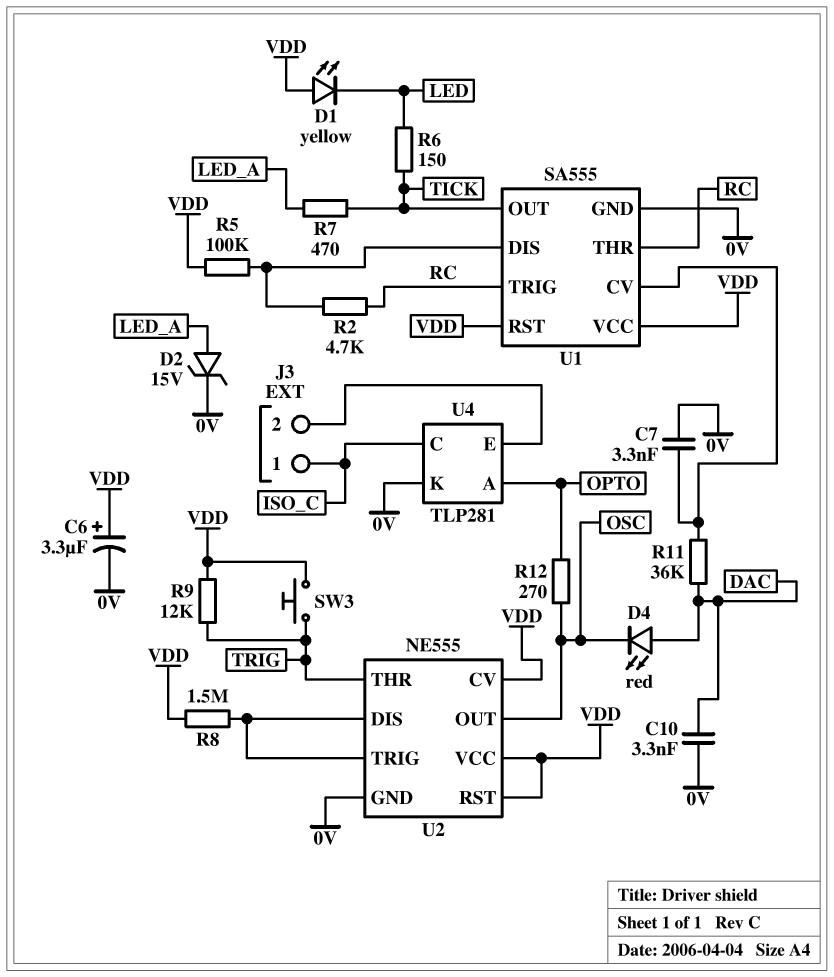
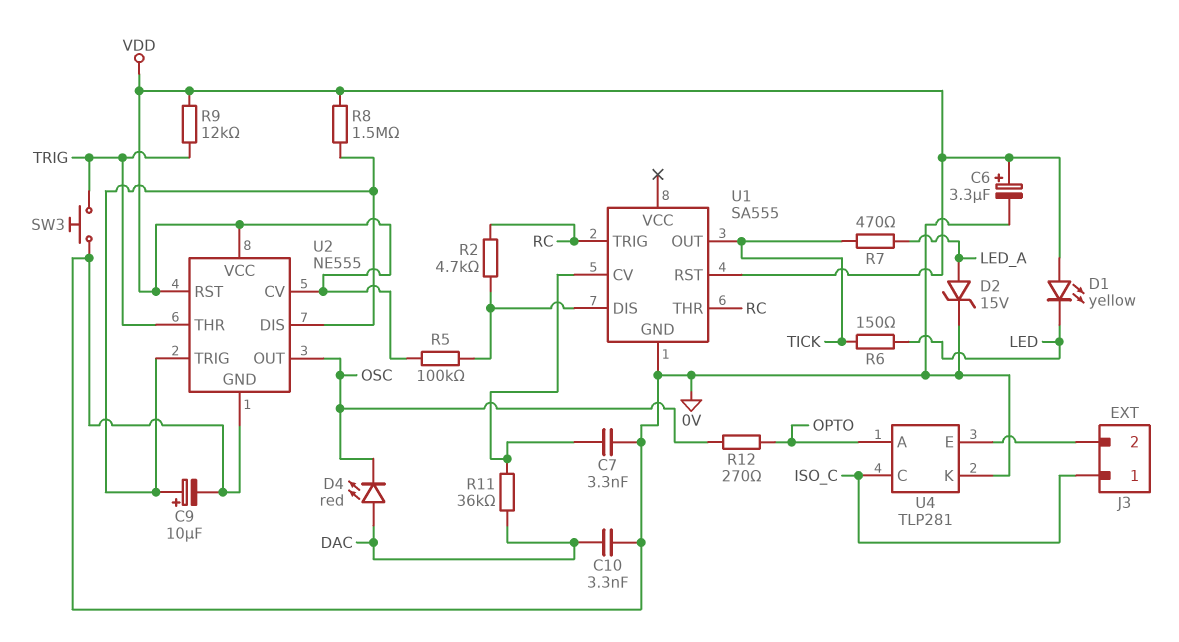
C9: none -> 10uF (plus U2/DIS, minus 0V)
SW3: button (TRIG, VDD) -> button (0V, TRIG)
U1 pin VCC: VDD -> none

